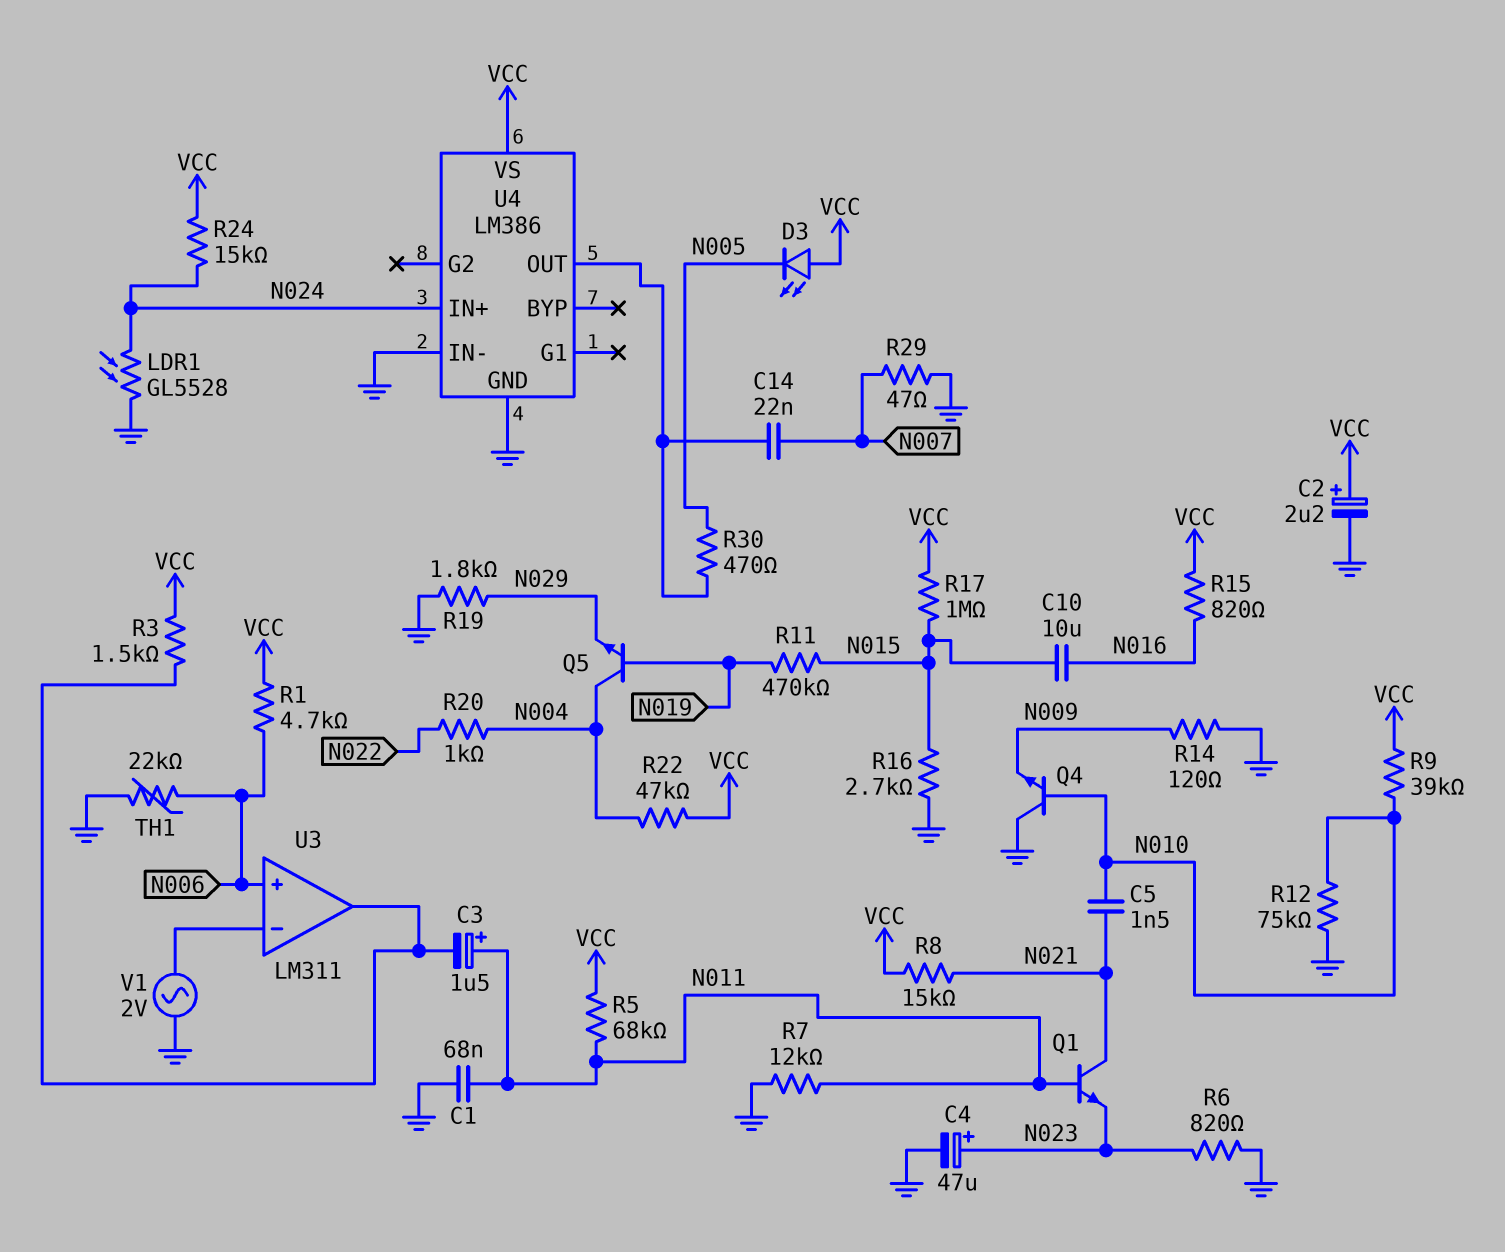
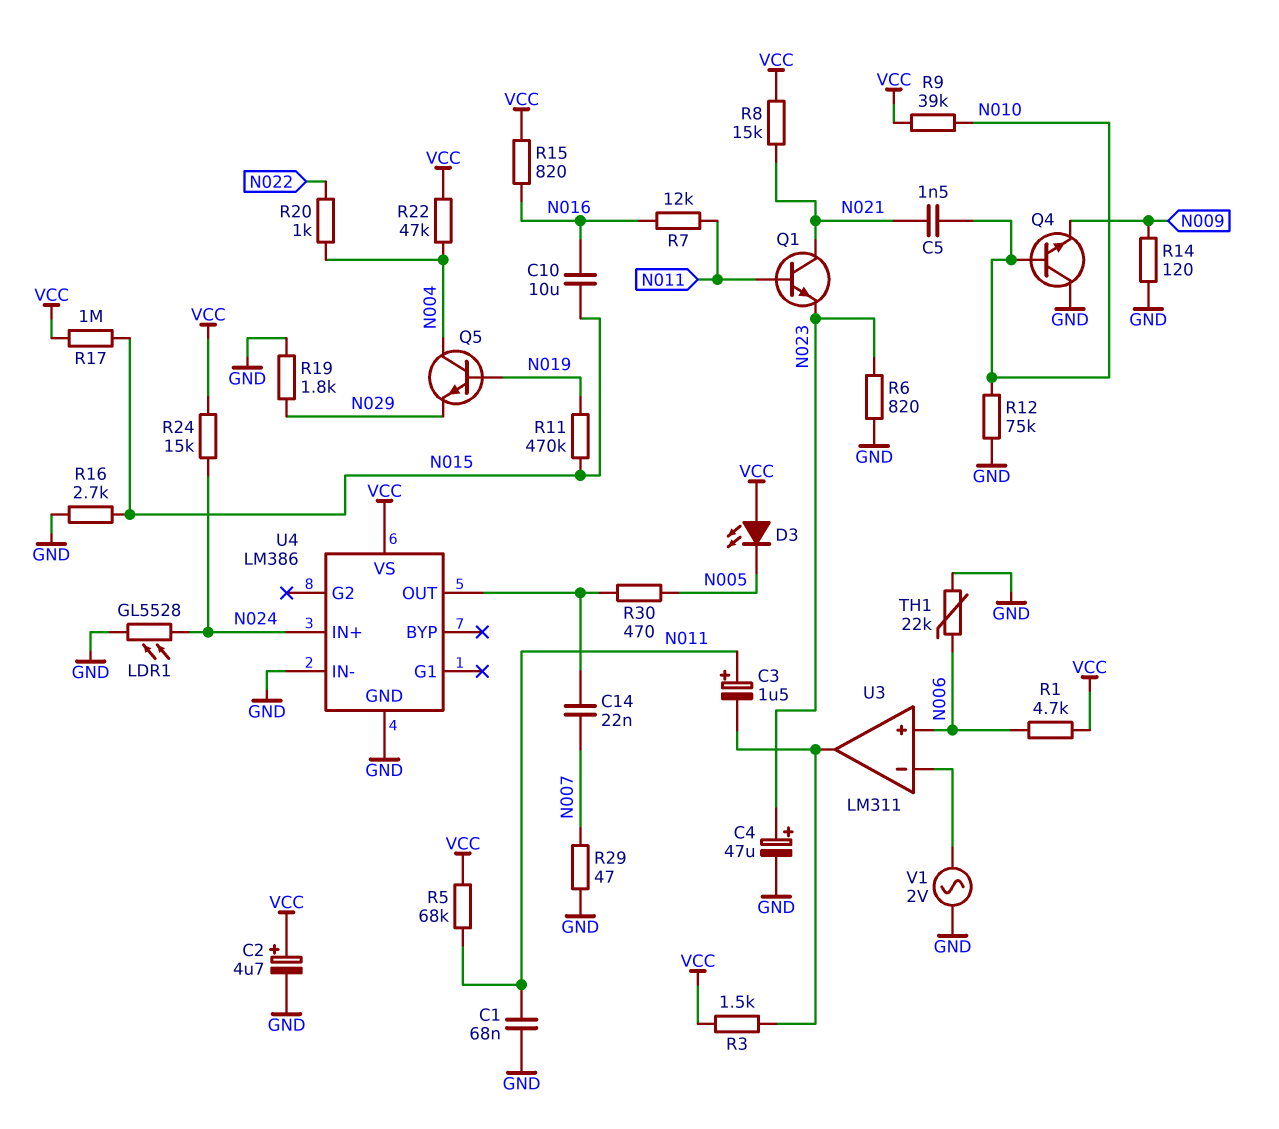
C2: 2.2uF (plus VCC, minus GND) -> 4.7uF (plus VCC, minus GND)
R7: 12k (GND, N011) -> 12k (N011, N016)

